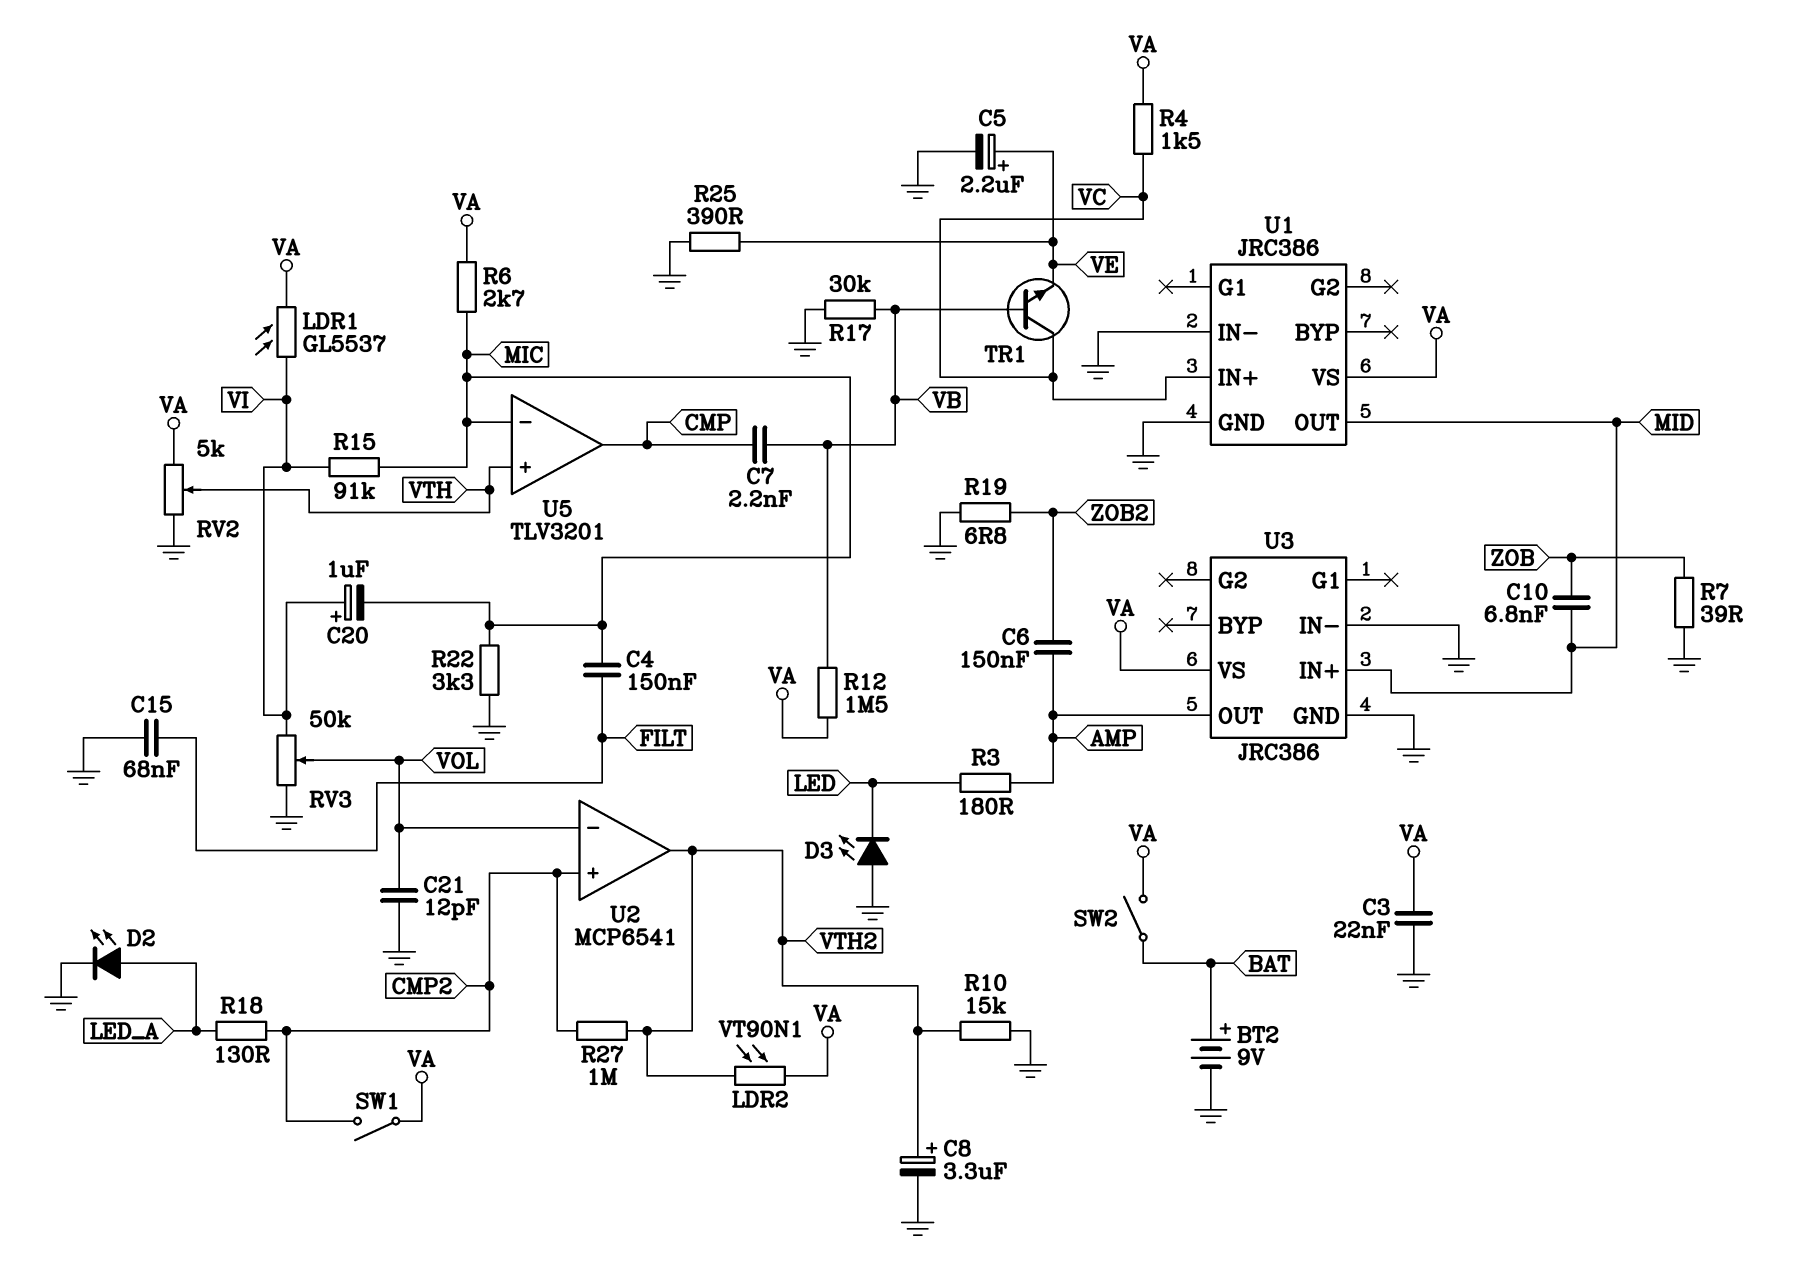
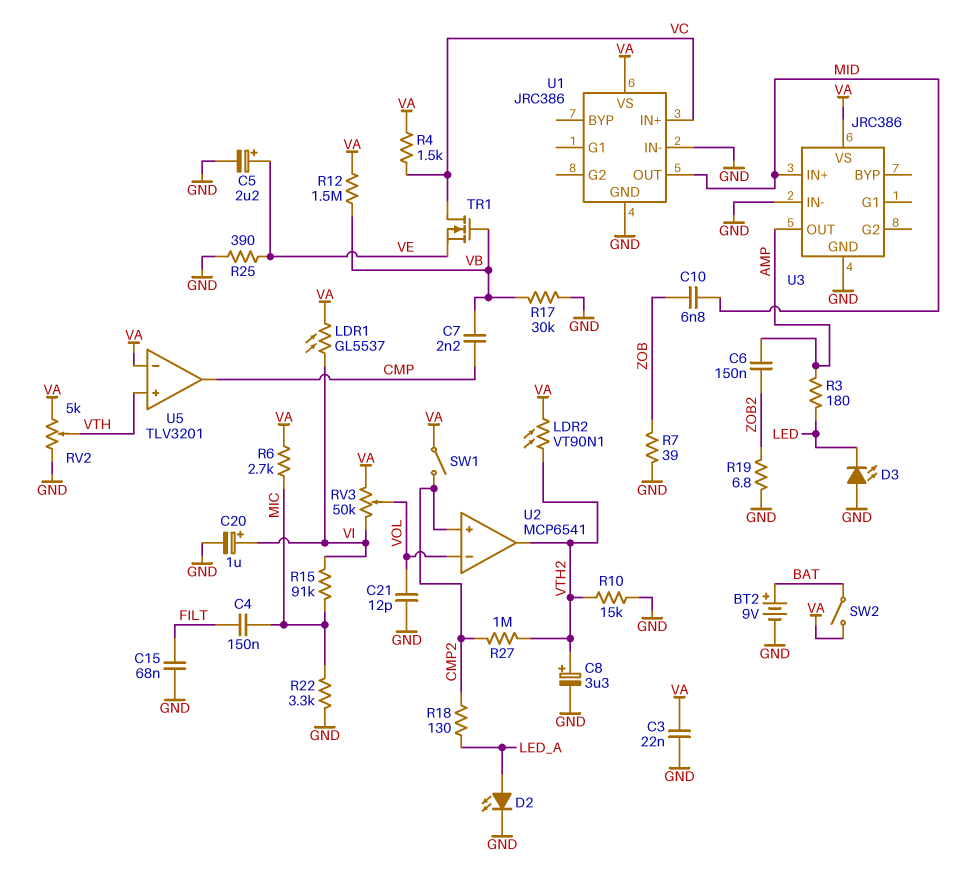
C20: 1uF (plus VI, minus MIC) -> 1uF (plus VI, minus GND)
RV3: 50k (GND, VI, wiper VOL) -> 50k (VA, VI, wiper VOL)
TR1: NPN (B VB, C VC, E VE) -> NMOS (G VB, D VC, S VE)
U5 pin in-: MIC -> VA

